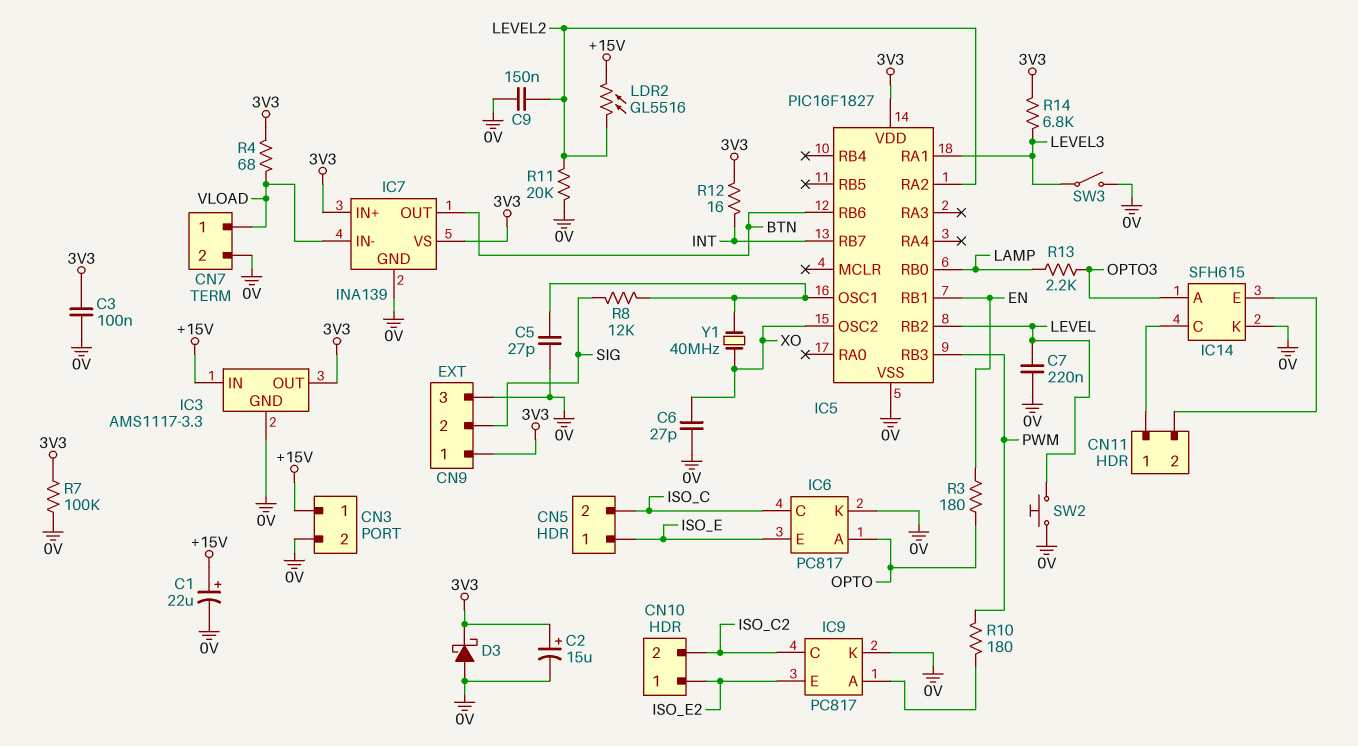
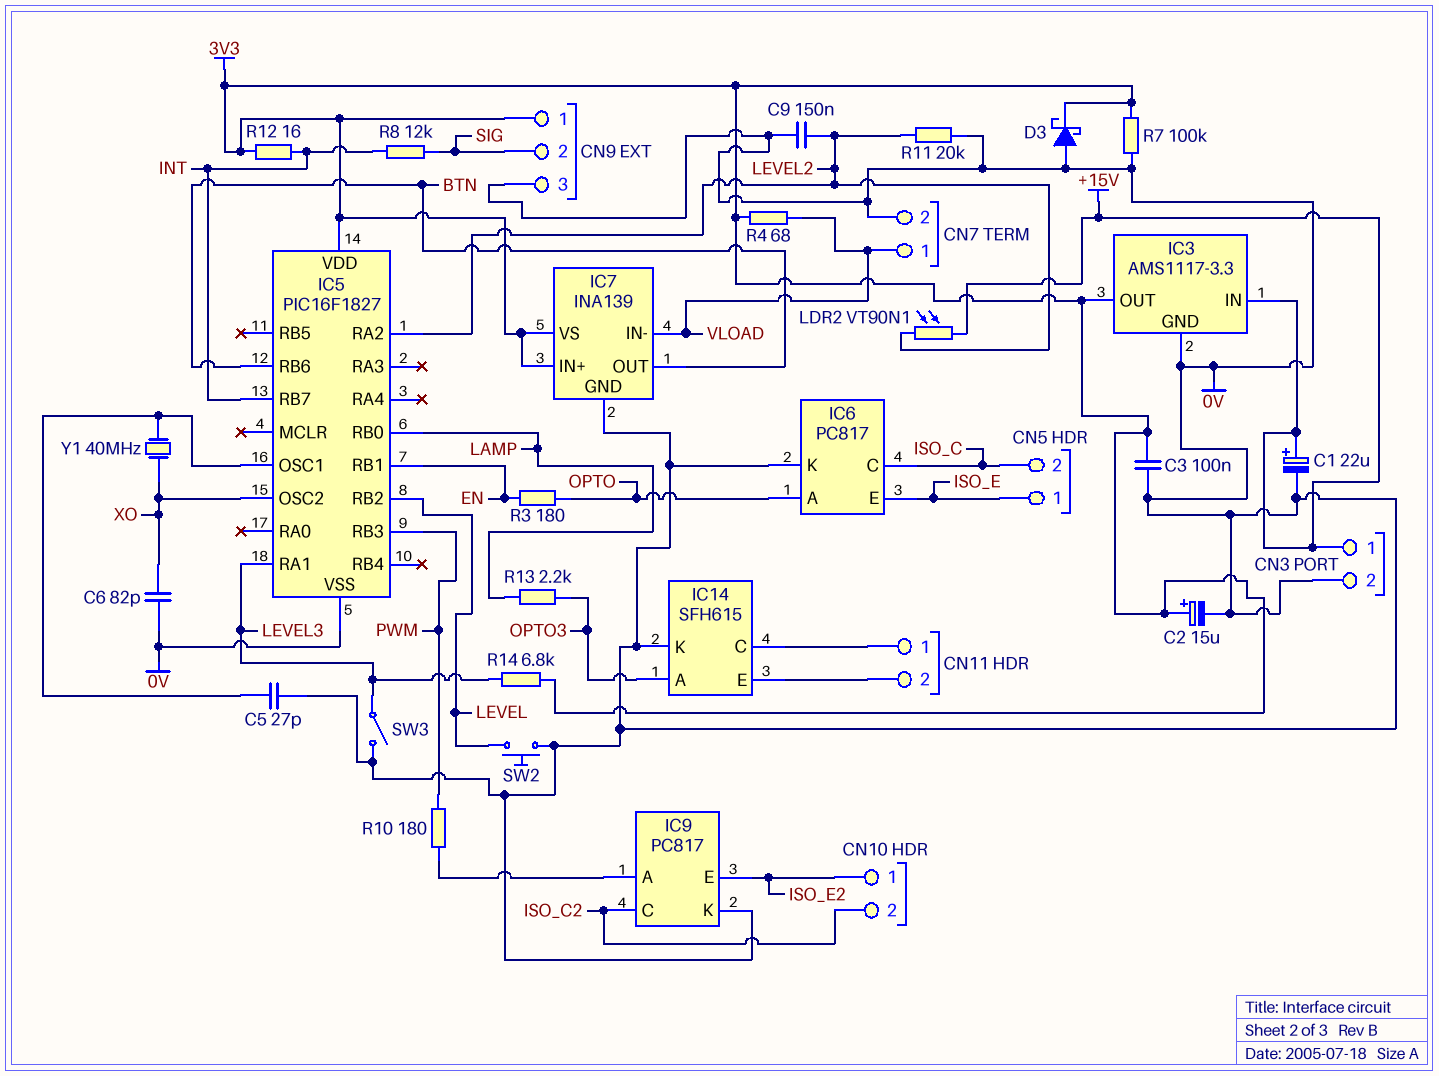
C6: 27pF (0V, XO) -> 82pF (0V, XO)
C7: 220nF (0V, LEVEL) -> none
LDR2: GL5516 (+15V, LEVEL2) -> VT90N1 (+15V, LEVEL2)
R8: 12k (IC5/OSC1, SIG) -> 12k (INT, SIG)

